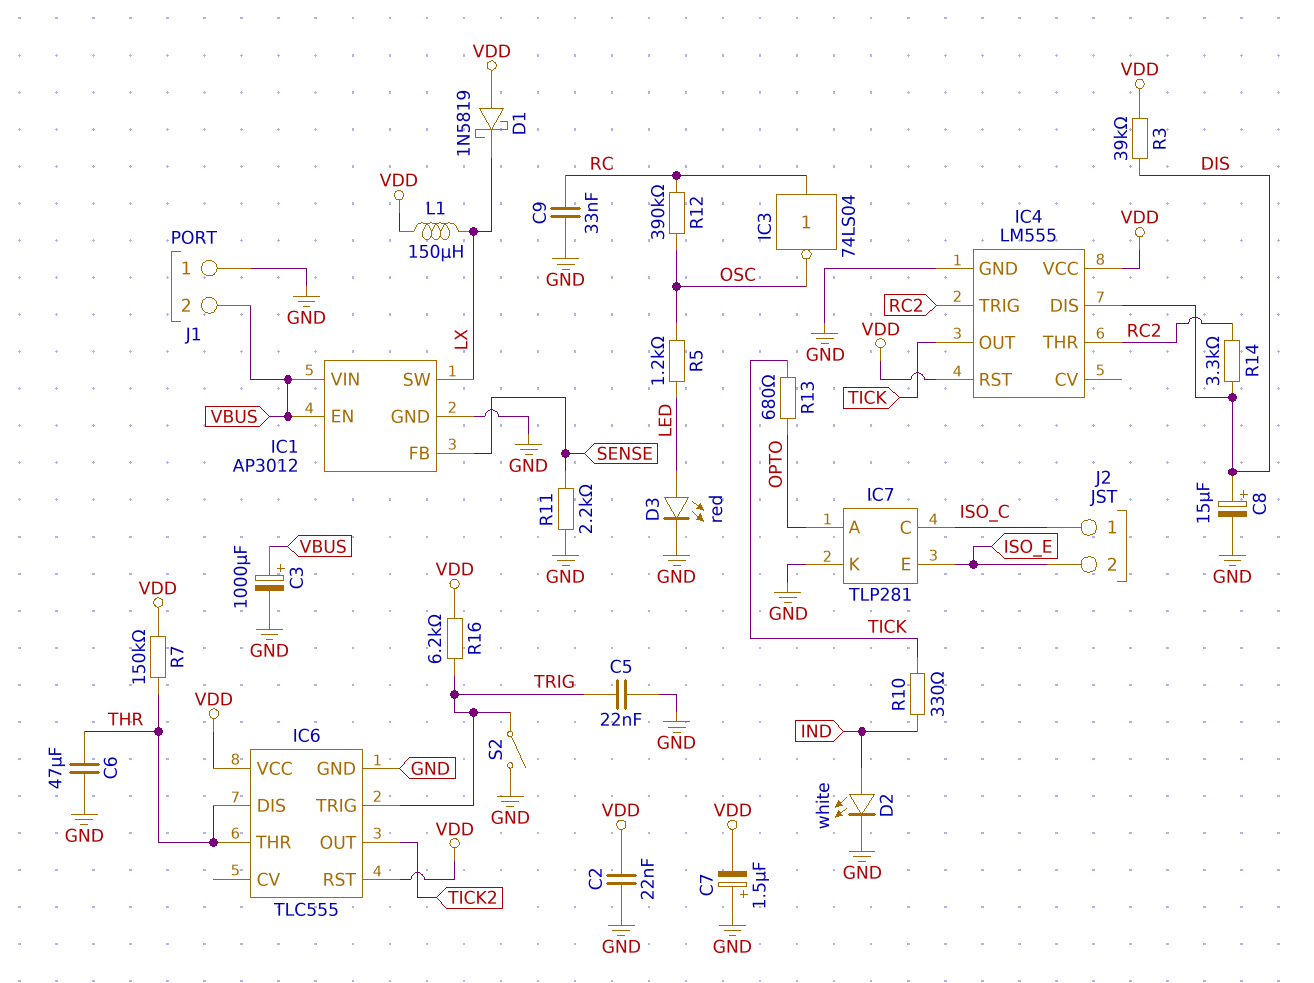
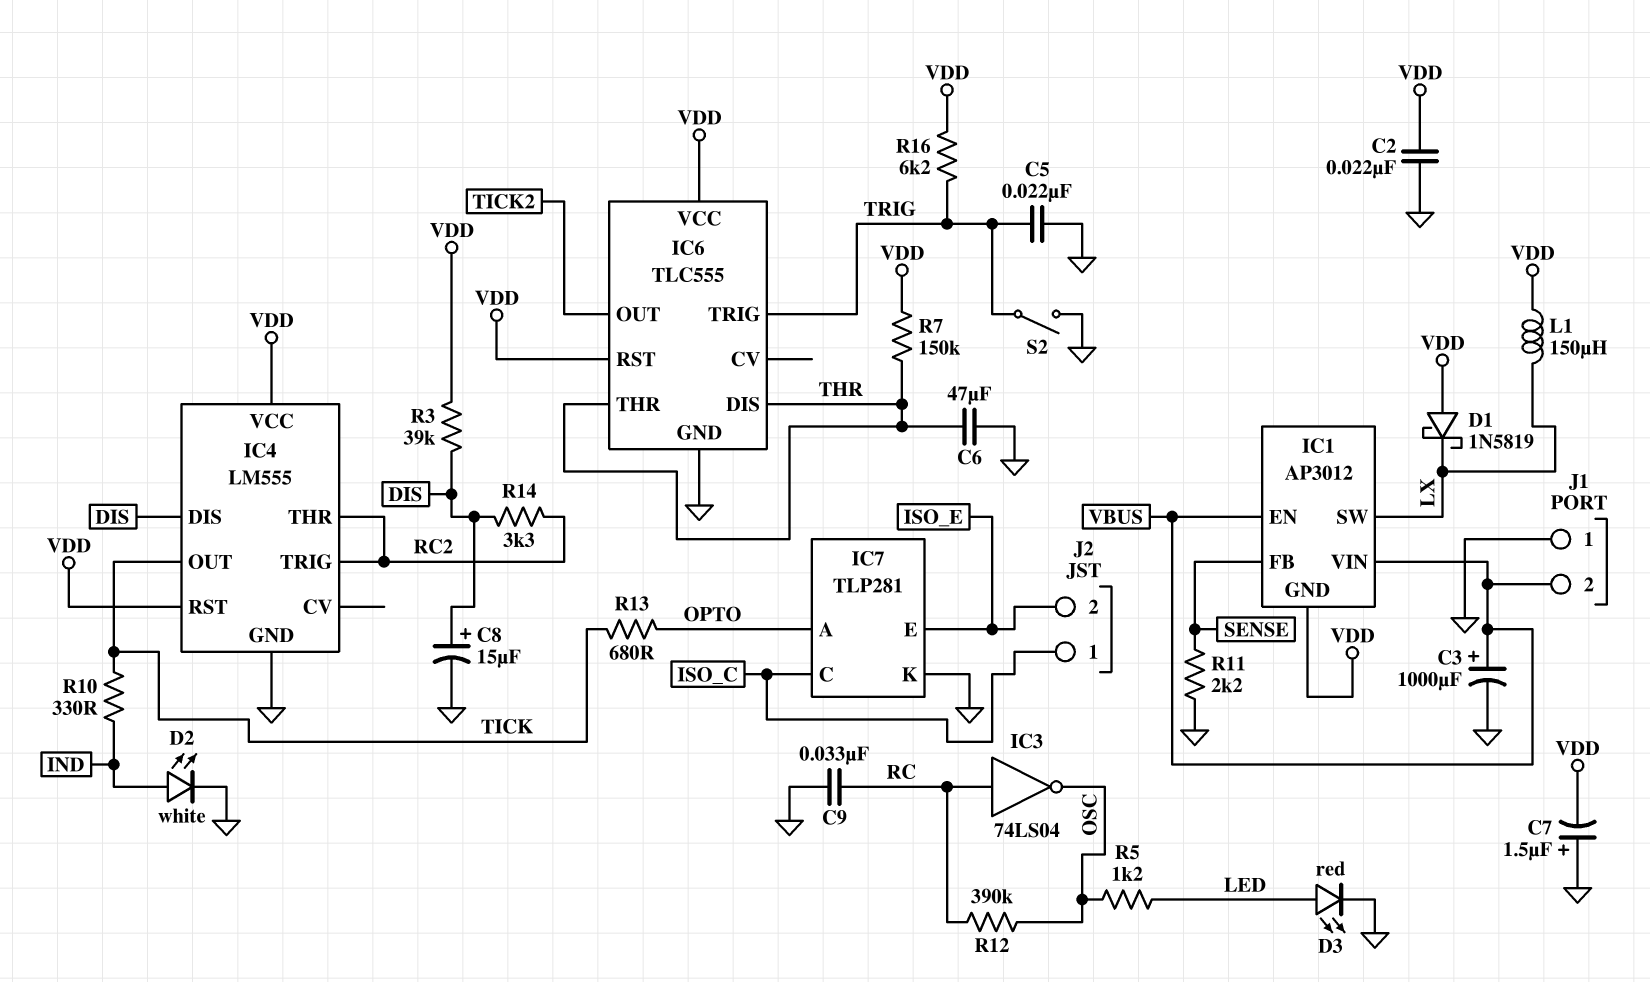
IC1 pin GND: GND -> VDD

